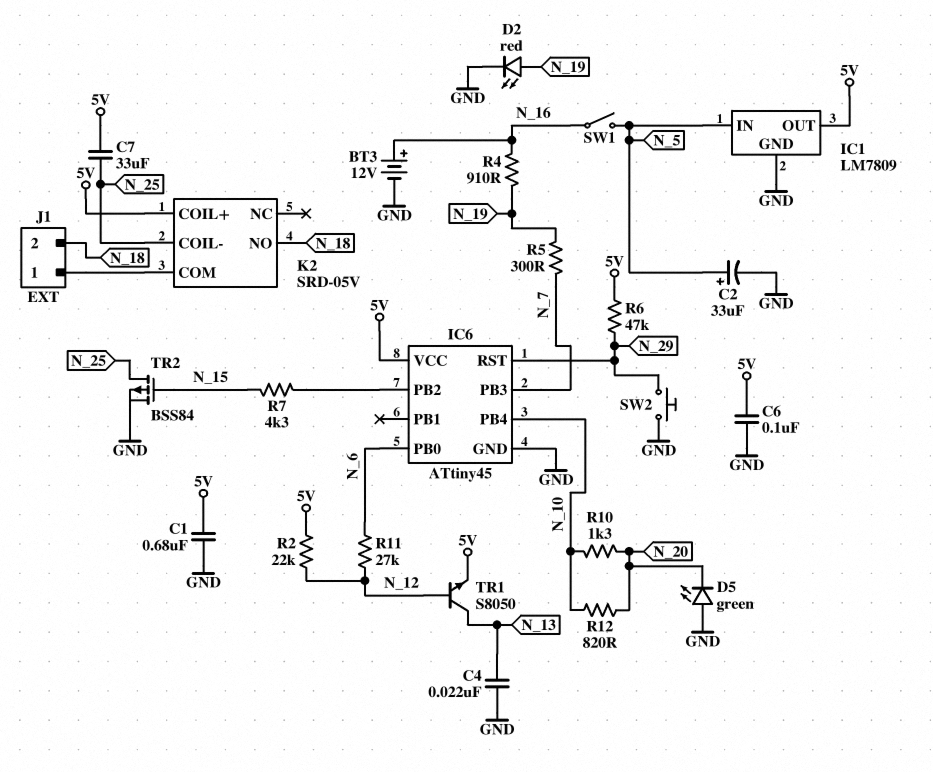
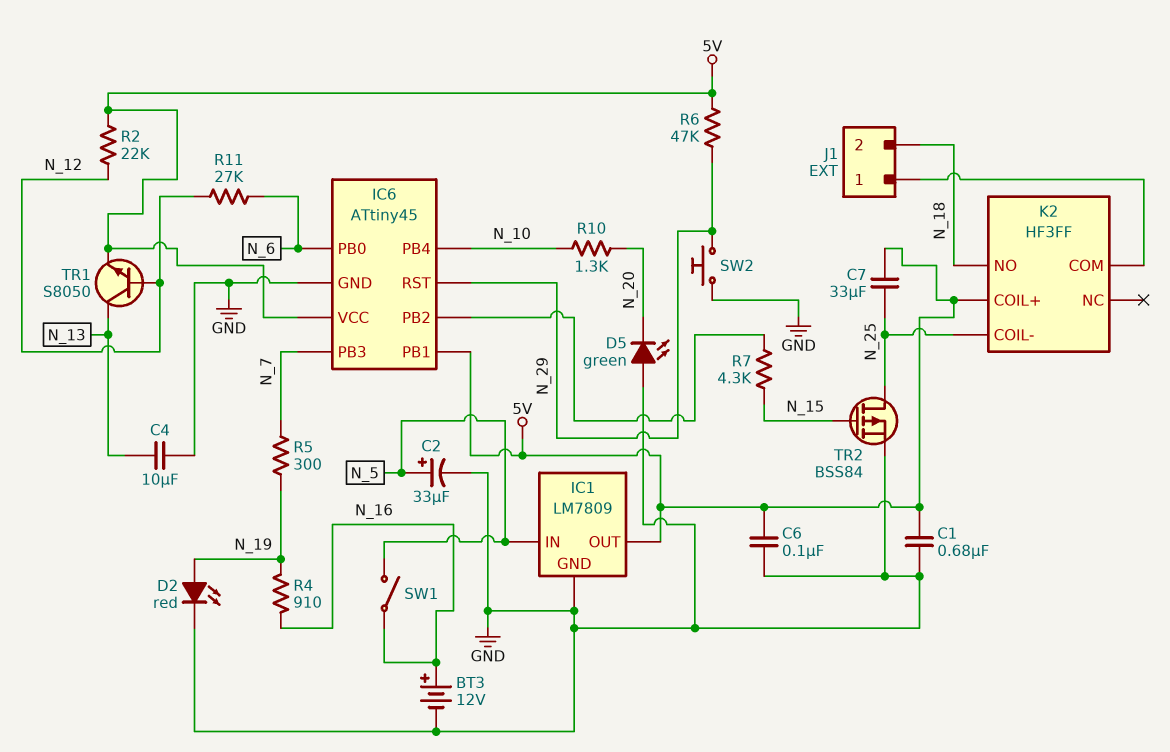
C4: 22nF (GND, N_13) -> 10uF (GND, N_13)
IC6 pin PB1: none -> 5V
K2: SRD-05V -> HF3FF
R12: 820 (N_10, N_20) -> none

